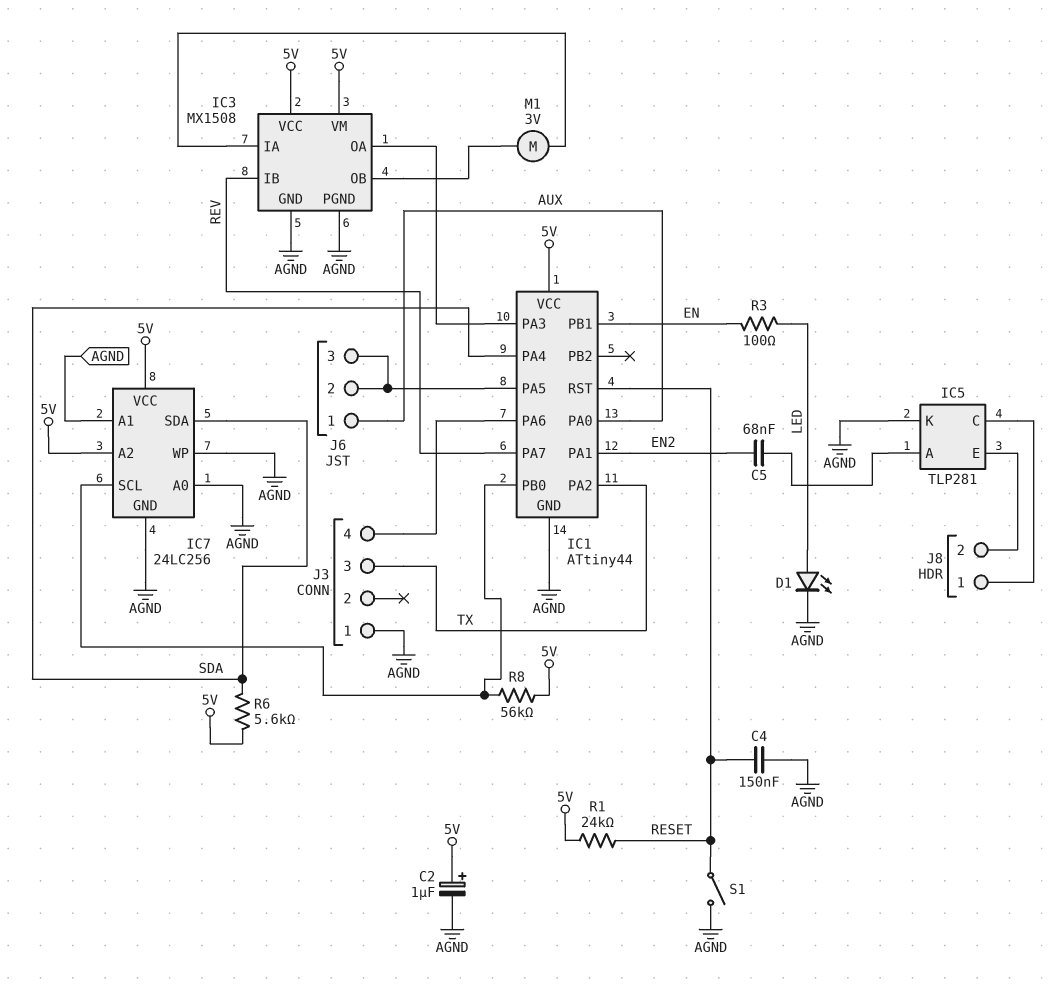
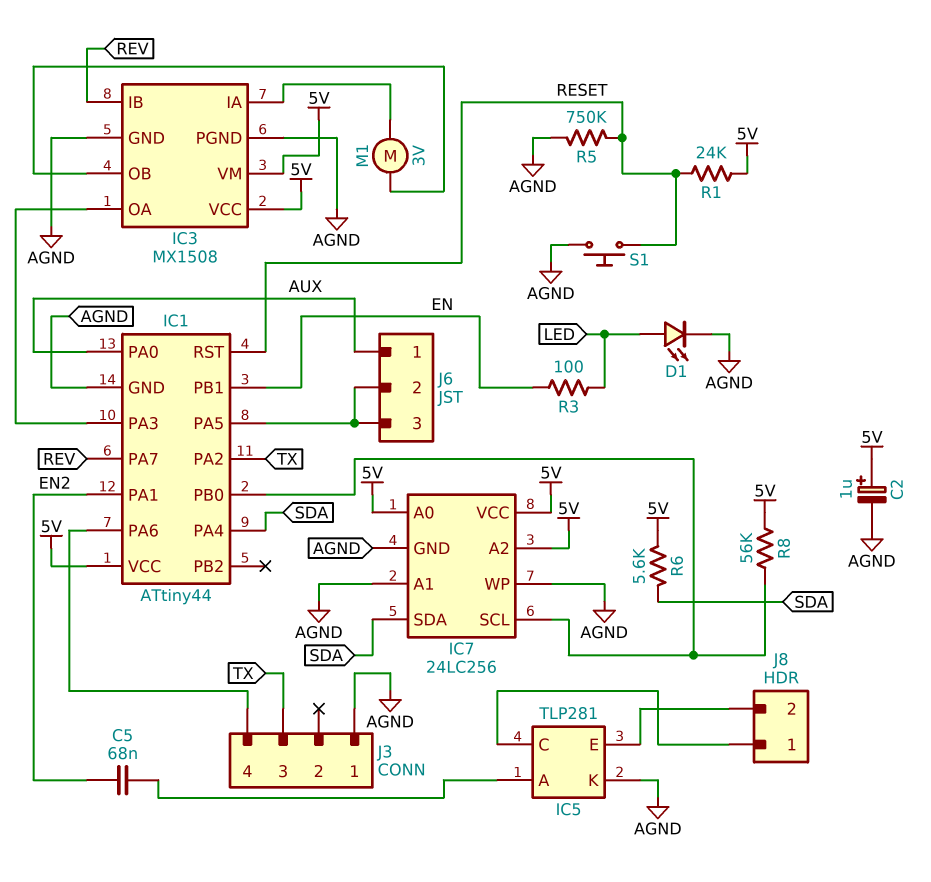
C4: 150nF (AGND, RESET) -> none
IC7 pin A0: AGND -> 5V
R5: none -> 750k (AGND, RESET)
S1: switch (AGND, RESET) -> button (AGND, RESET)

